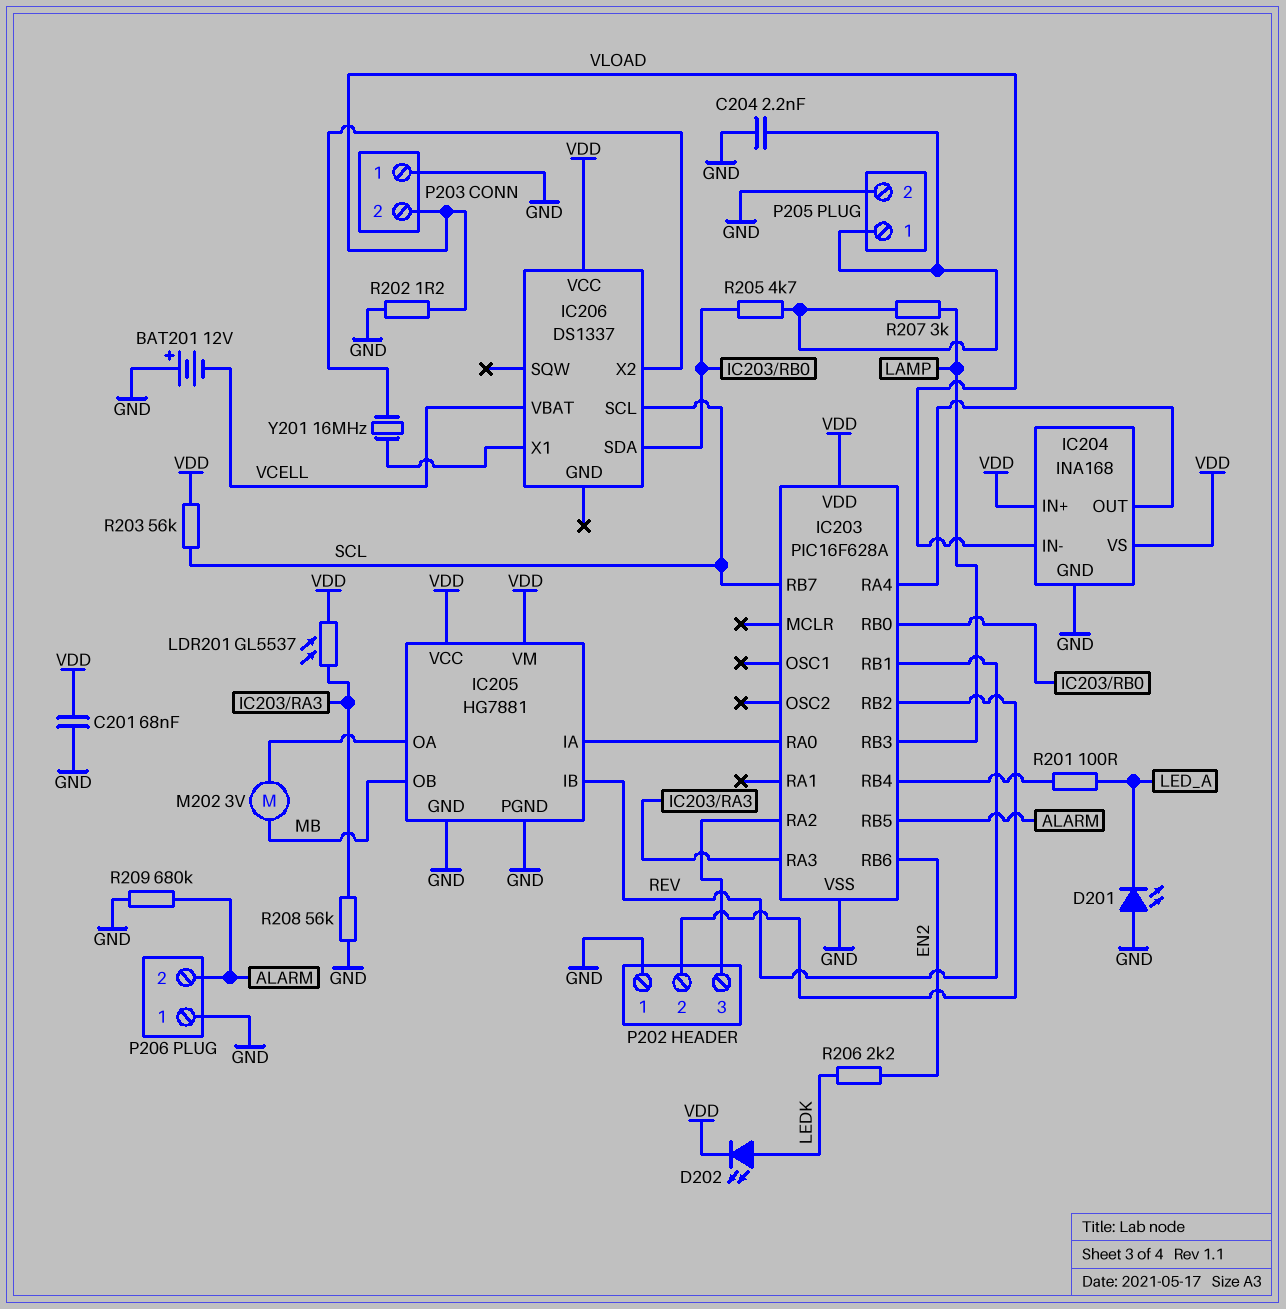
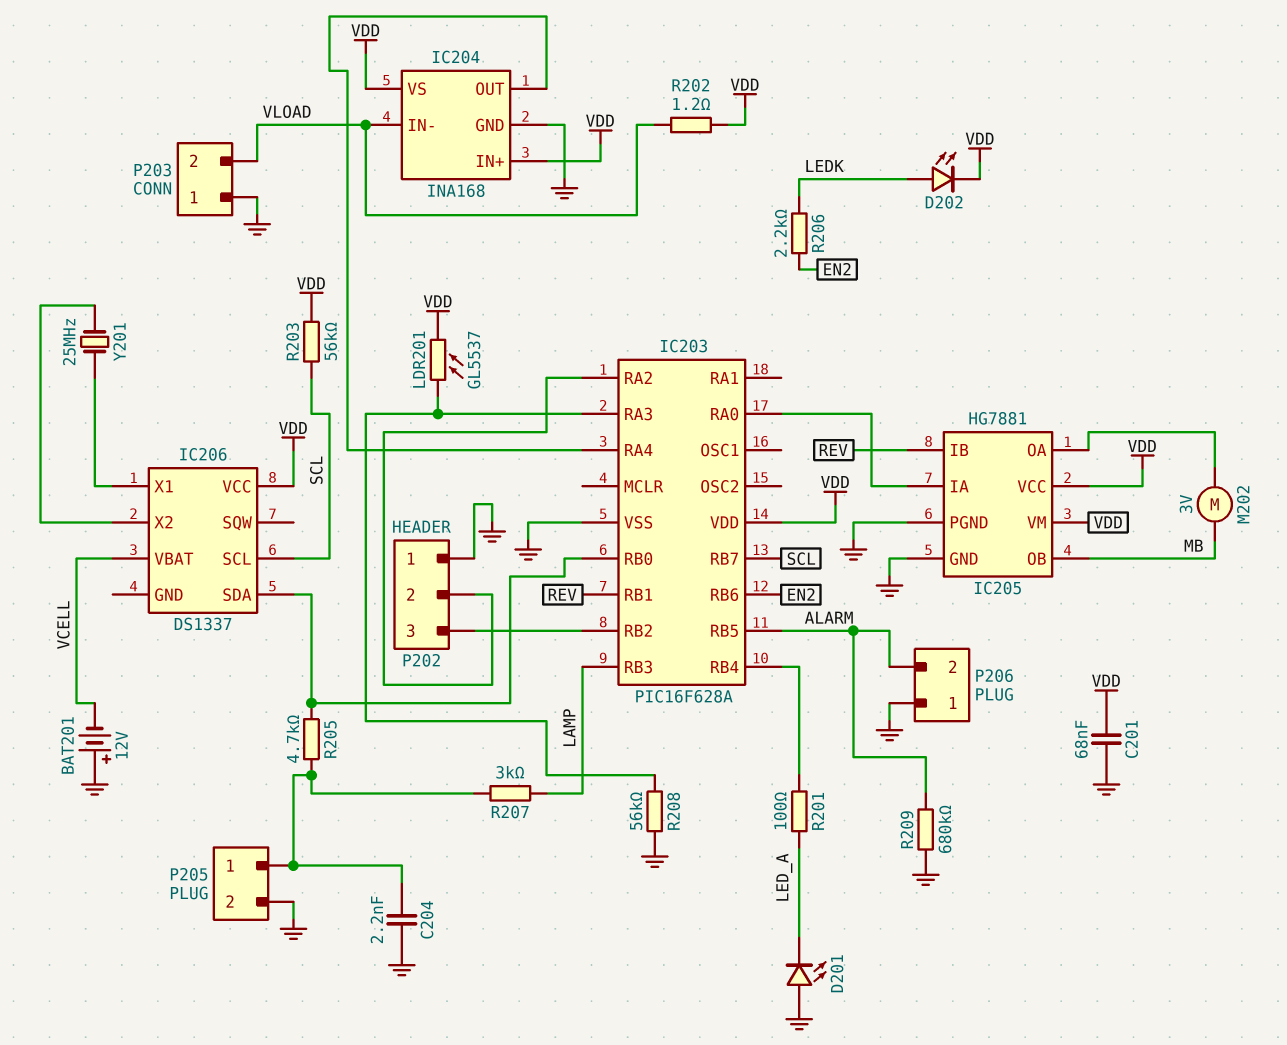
P202 pin 2: IC203/RB2 -> IC203/RA2
P202 pin 3: IC203/RA2 -> IC203/RB2
R202: 1.2 (GND, VLOAD) -> 1.2 (VDD, VLOAD)
Y201: 16MHz (IC206/X1, IC206/X2) -> 25MHz (IC206/X1, IC206/X2)

